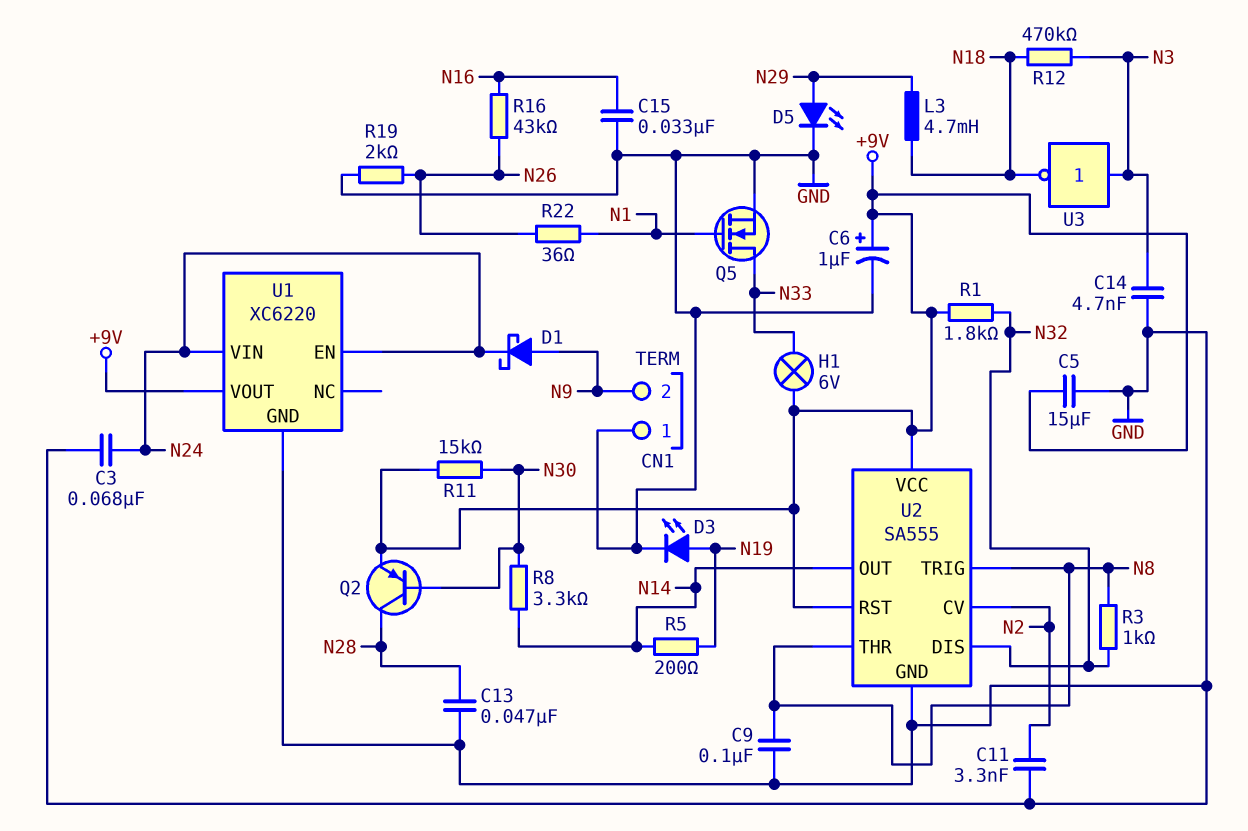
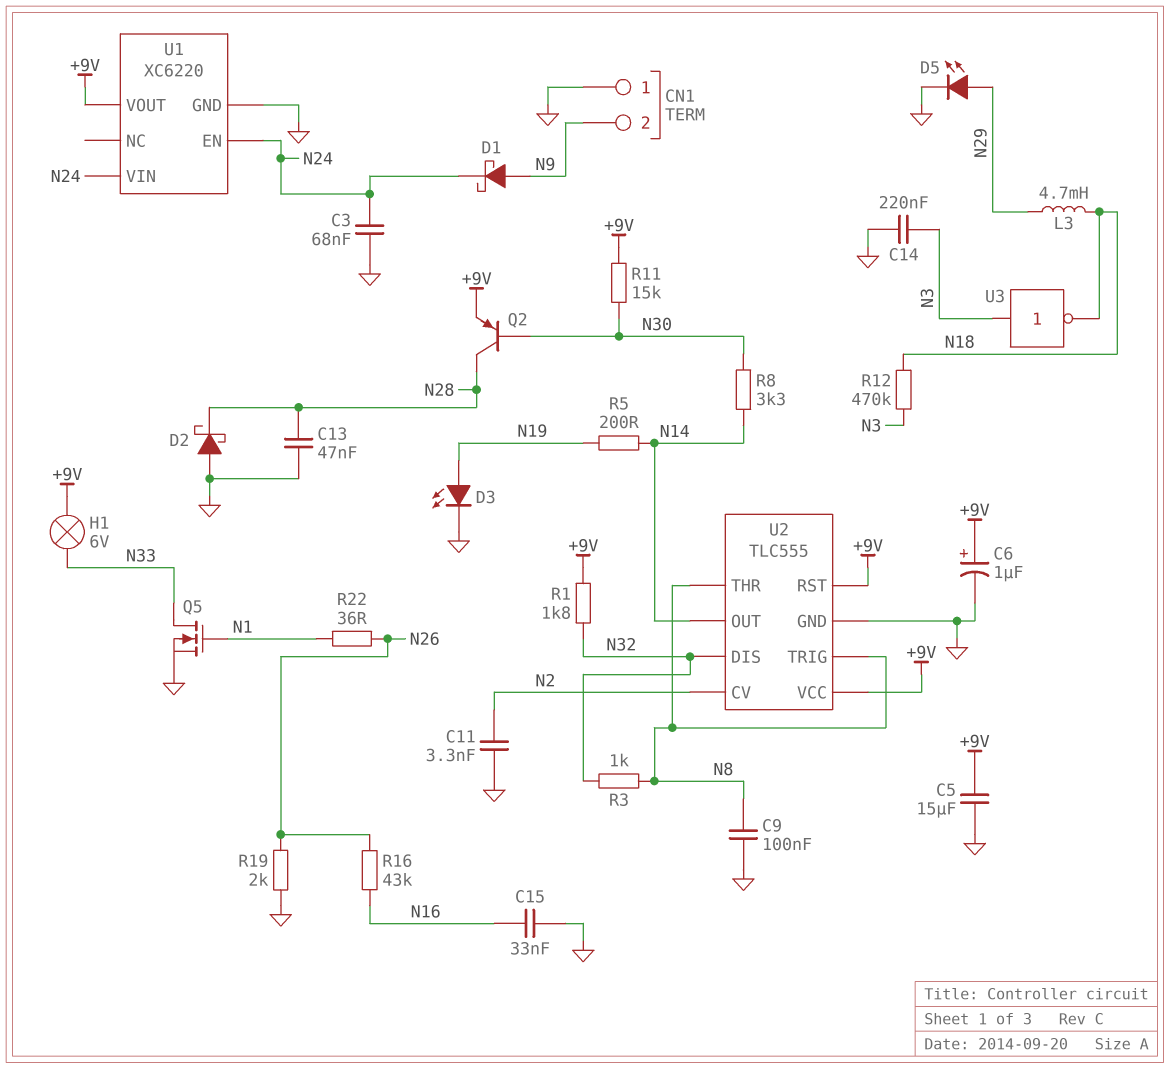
C14: 4.7nF (GND, N3) -> 220nF (GND, N3)
D2: none -> schottky (A GND, K N28)
U2: SA555 -> TLC555

